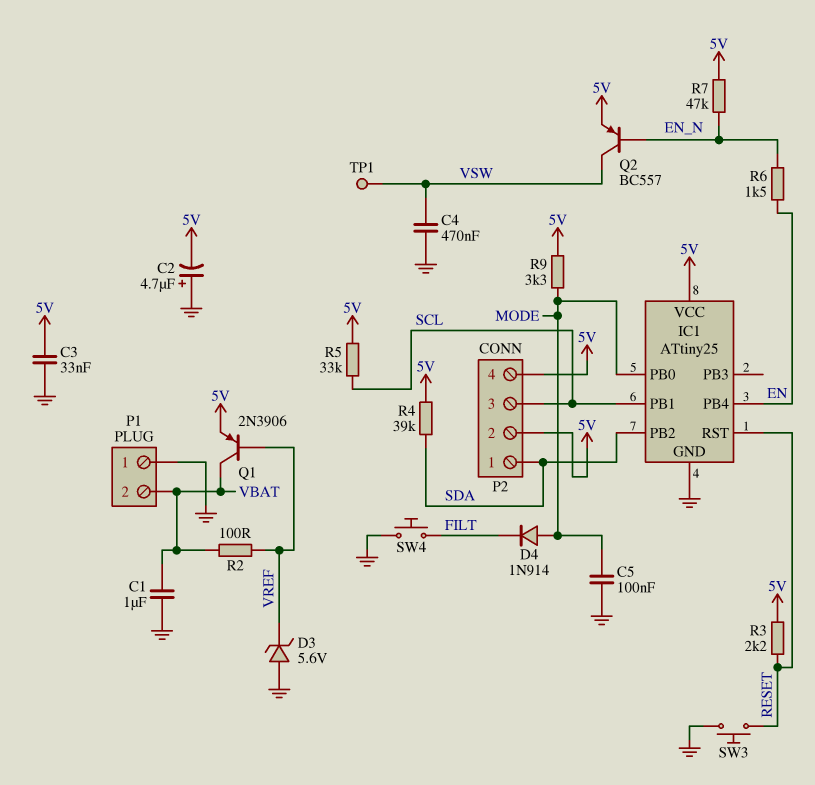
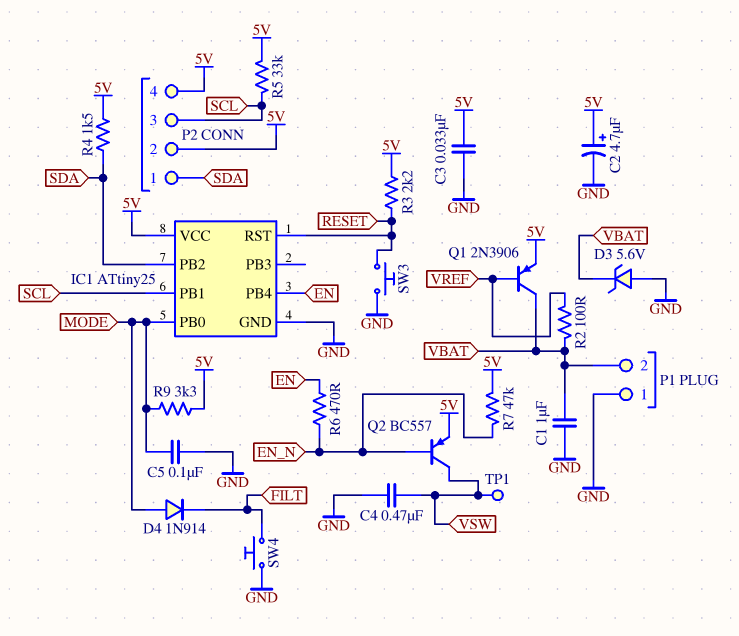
C2: 4.7uF (plus GND, minus 5V) -> 4.7uF (plus 5V, minus GND)
D3: zener 5.6V (A GND, K VREF) -> zener 5.6V (A GND, K VBAT)
R4: 39k (5V, SDA) -> 1.5k (5V, SDA)
R6: 1.5k (EN, EN_N) -> 470 (EN, EN_N)

